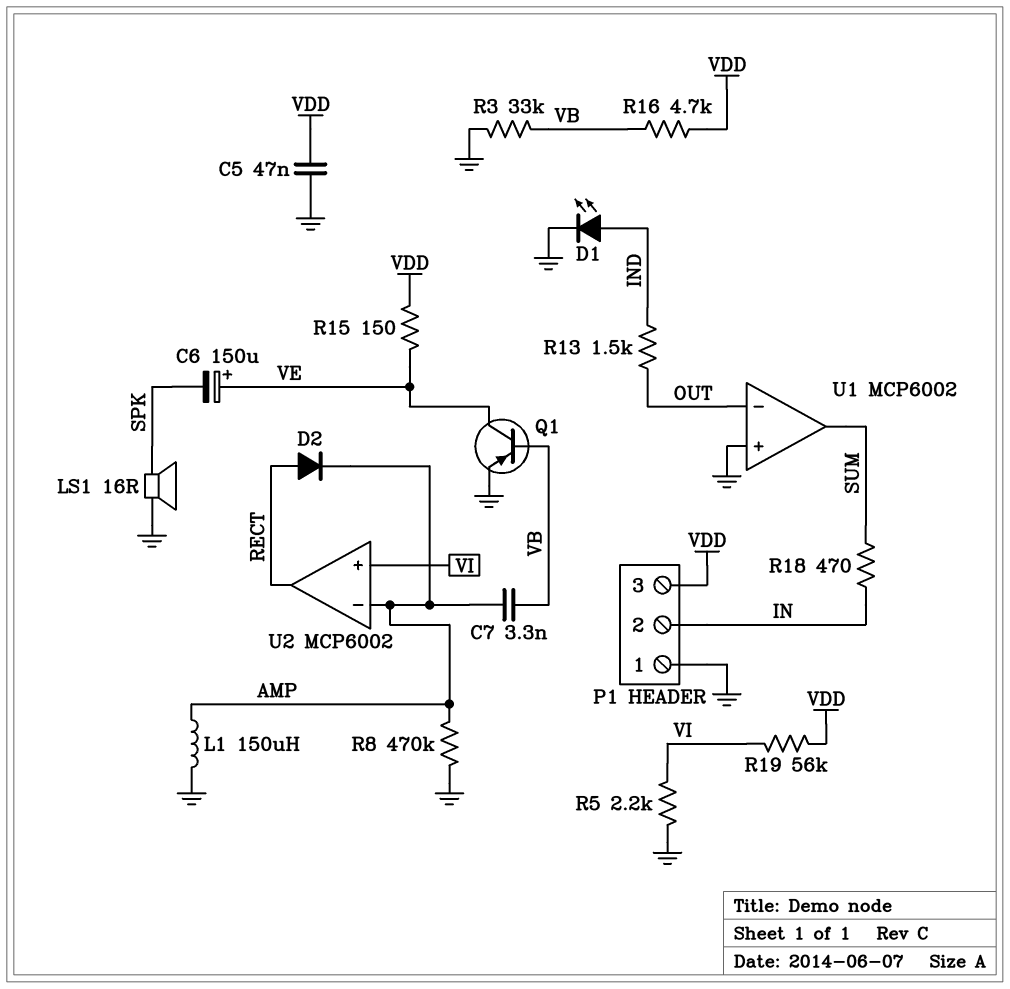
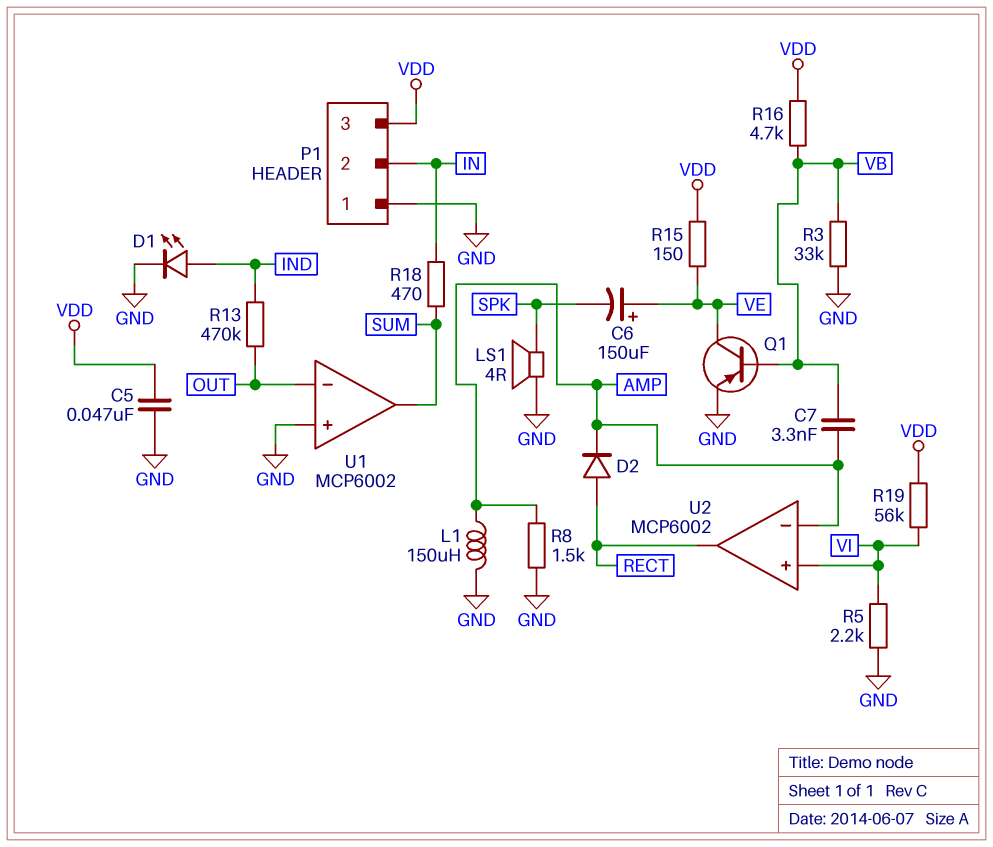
LS1: speaker 16R (GND, SPK) -> speaker 4R (GND, SPK)
R8: 470k (AMP, GND) -> 1.5k (AMP, GND)
R13: 1.5k (IND, OUT) -> 470k (IND, OUT)

